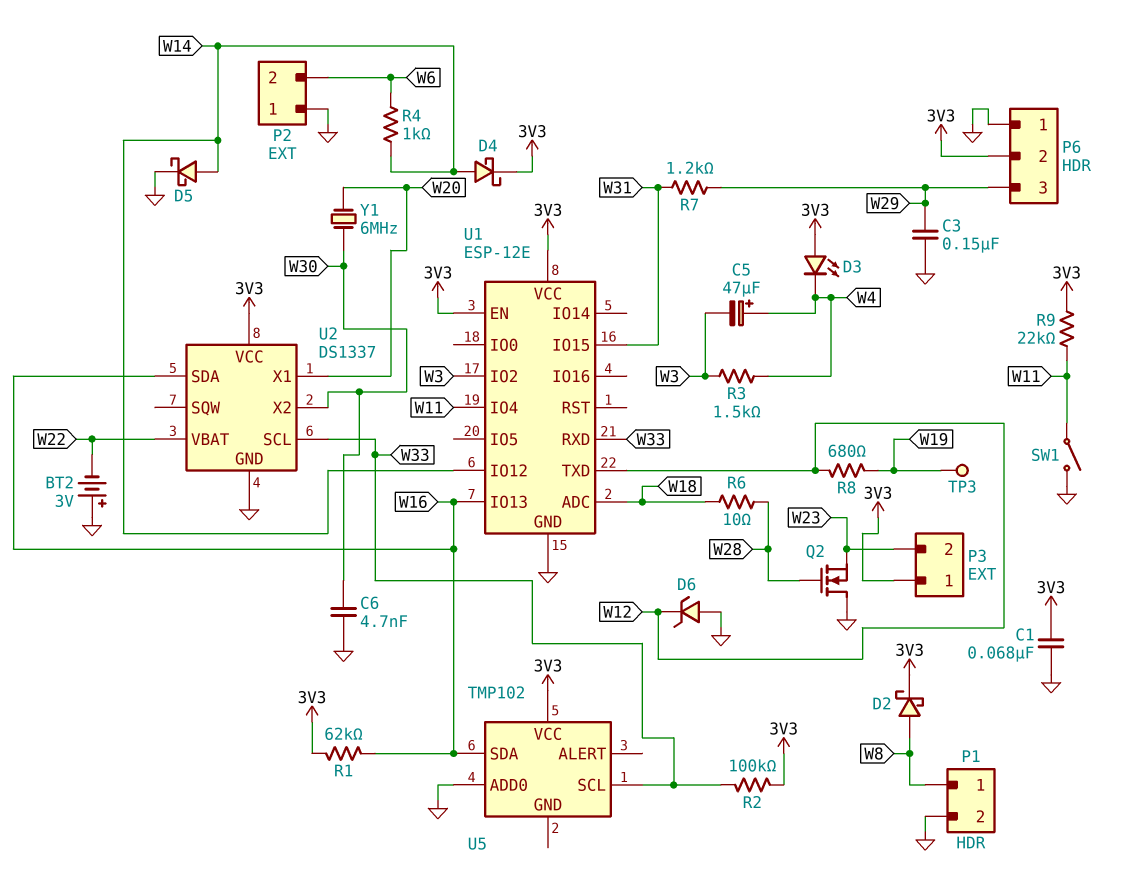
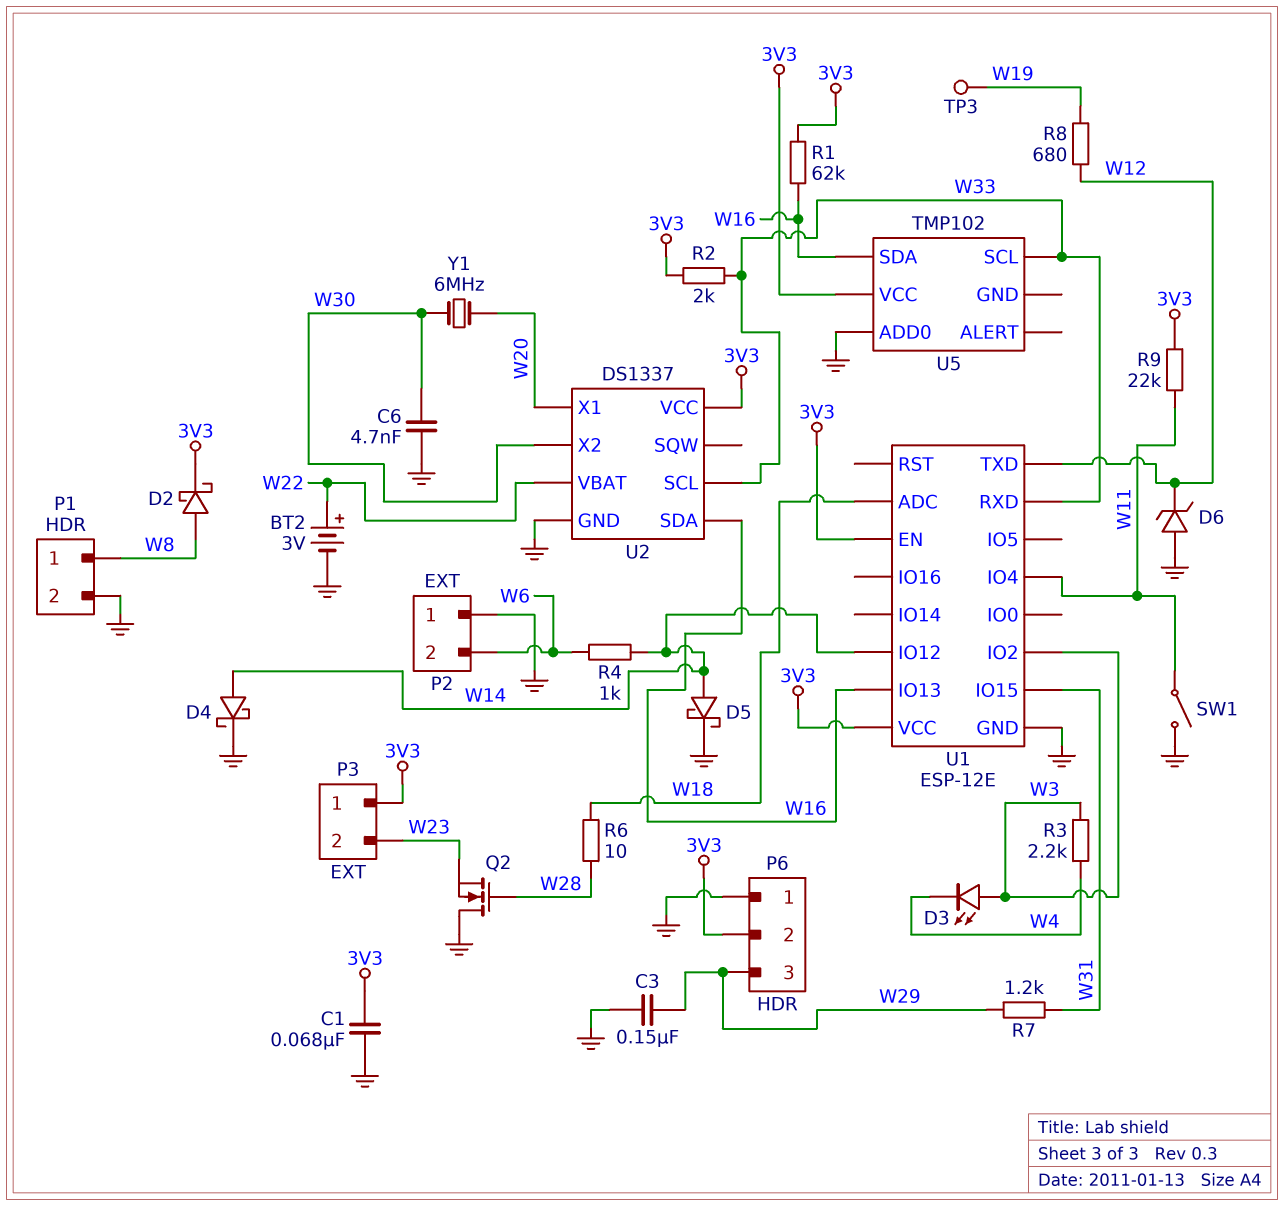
BT2: 3V (plus GND, minus W22) -> 3V (plus W22, minus GND)
C5: 47uF (plus W4, minus W3) -> none
D3: LED (A 3V3, K W4) -> LED (A W3, K W4)
D4: schottky (A W14, K 3V3) -> schottky (A W14, K GND)
R2: 100k (3V3, W33) -> 2k (3V3, W33)
R3: 1.5k (W3, W4) -> 2.2k (W3, W4)

